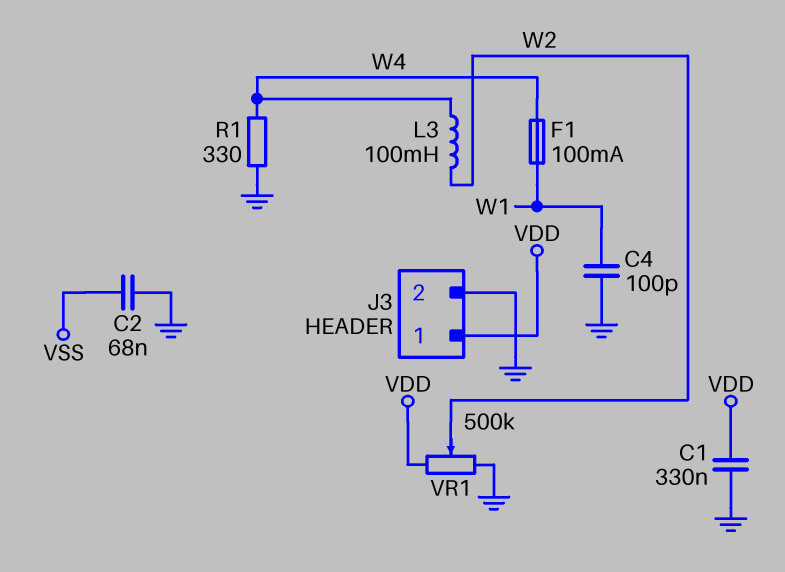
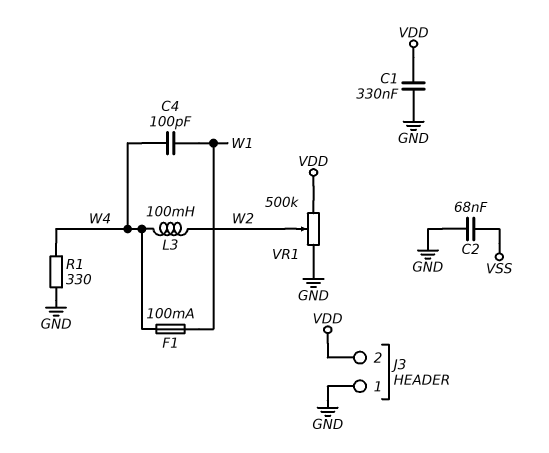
C4: 100pF (GND, W1) -> 100pF (W1, W4)
J3 pin 1: VDD -> GND
J3 pin 2: GND -> VDD

